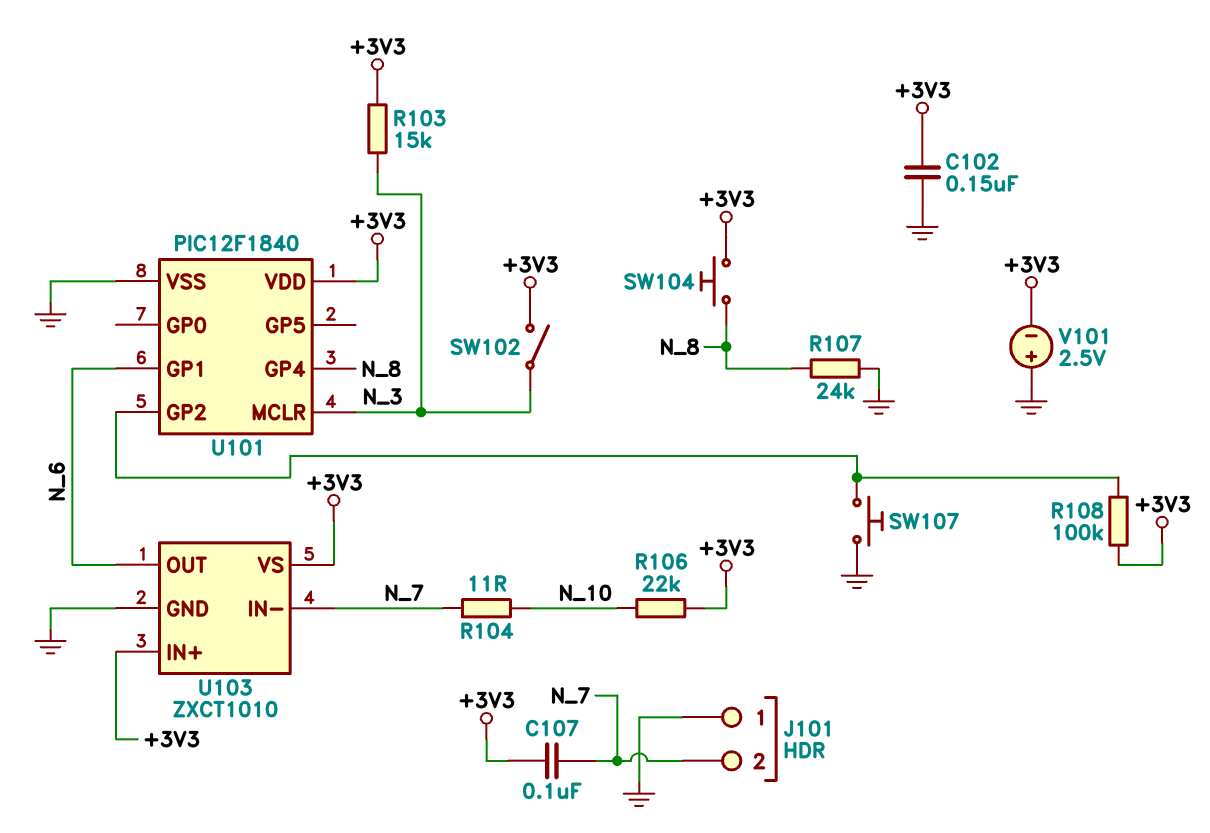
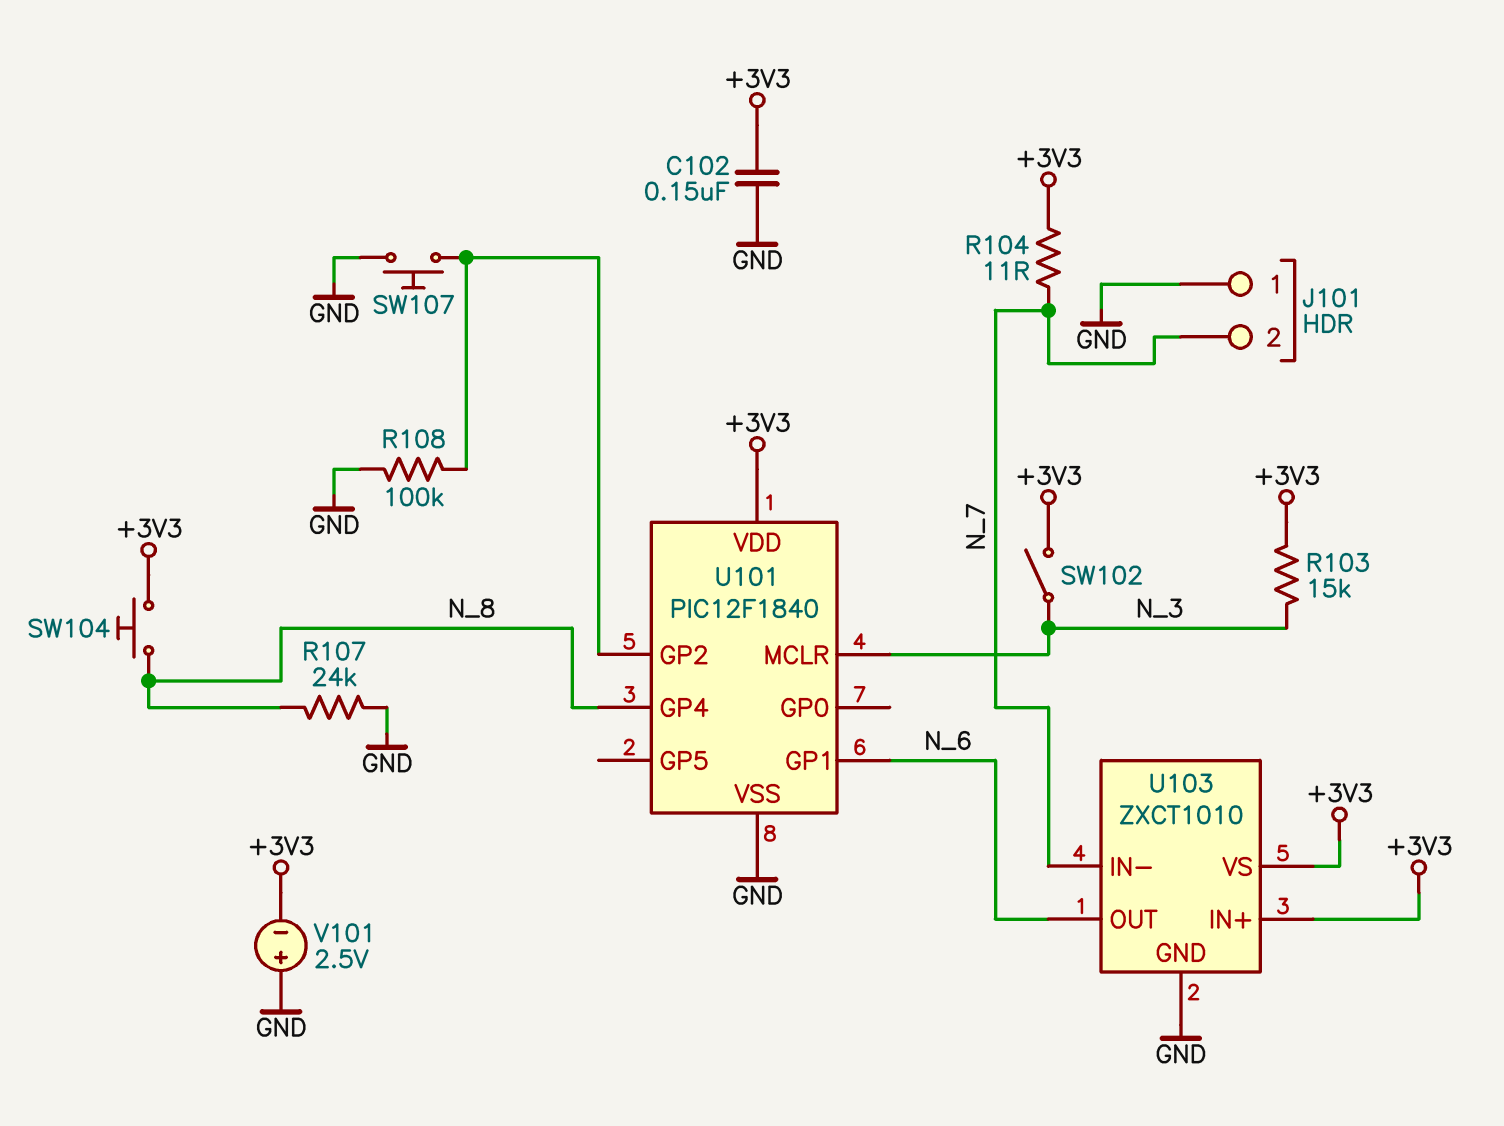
C107: 100nF (+3V3, N_7) -> none
R104: 11 (N_7, N_10) -> 11 (+3V3, N_7)
R106: 22k (+3V3, N_10) -> none
R108: 100k (+3V3, U101/GP2) -> 100k (GND, U101/GP2)

